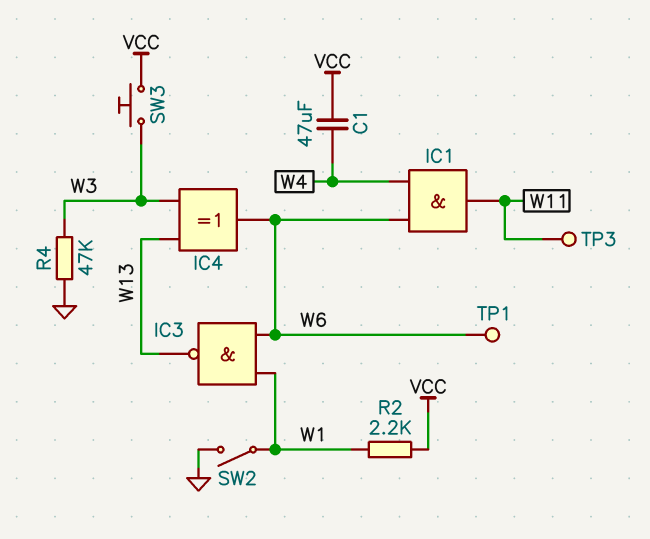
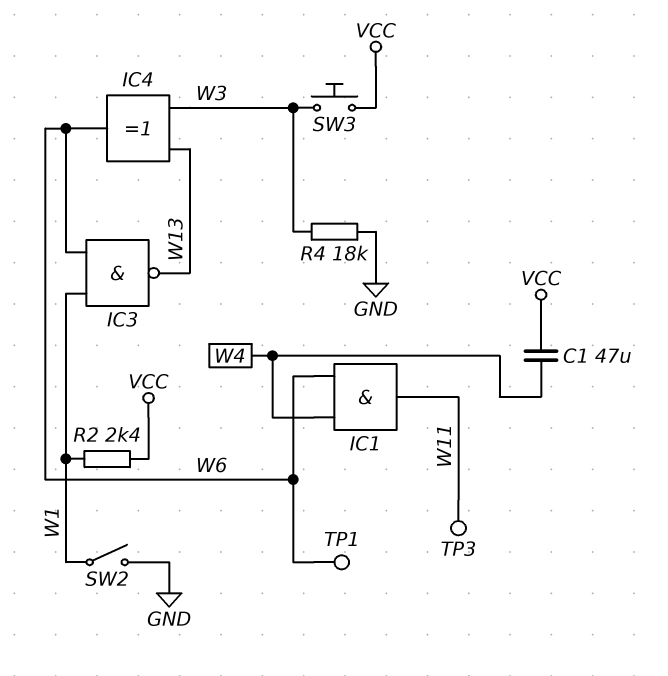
R2: 2.2k (VCC, W1) -> 2.4k (VCC, W1)
R4: 47k (GND, W3) -> 18k (GND, W3)

